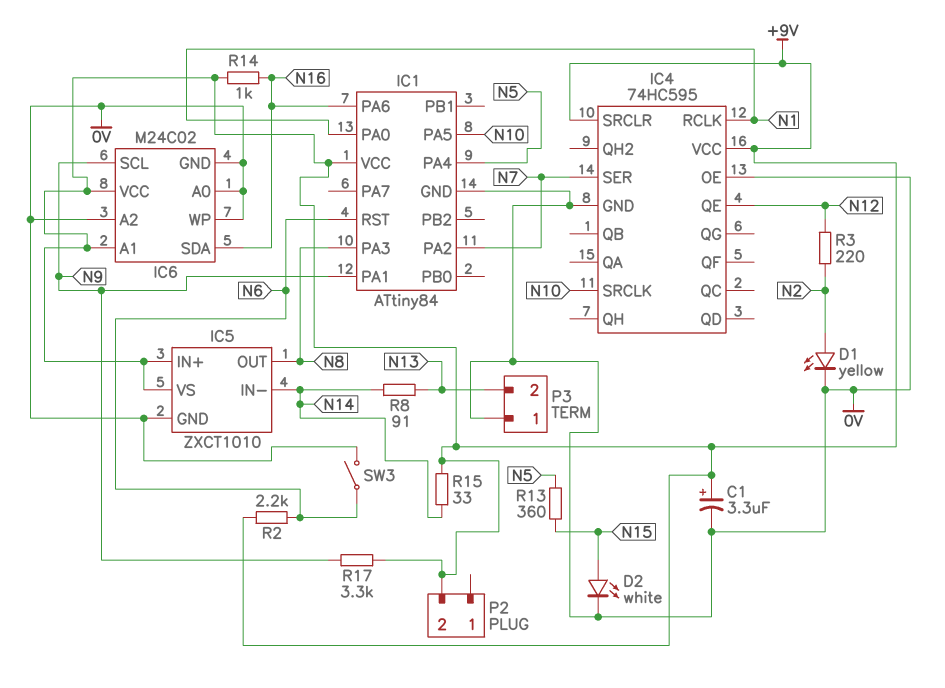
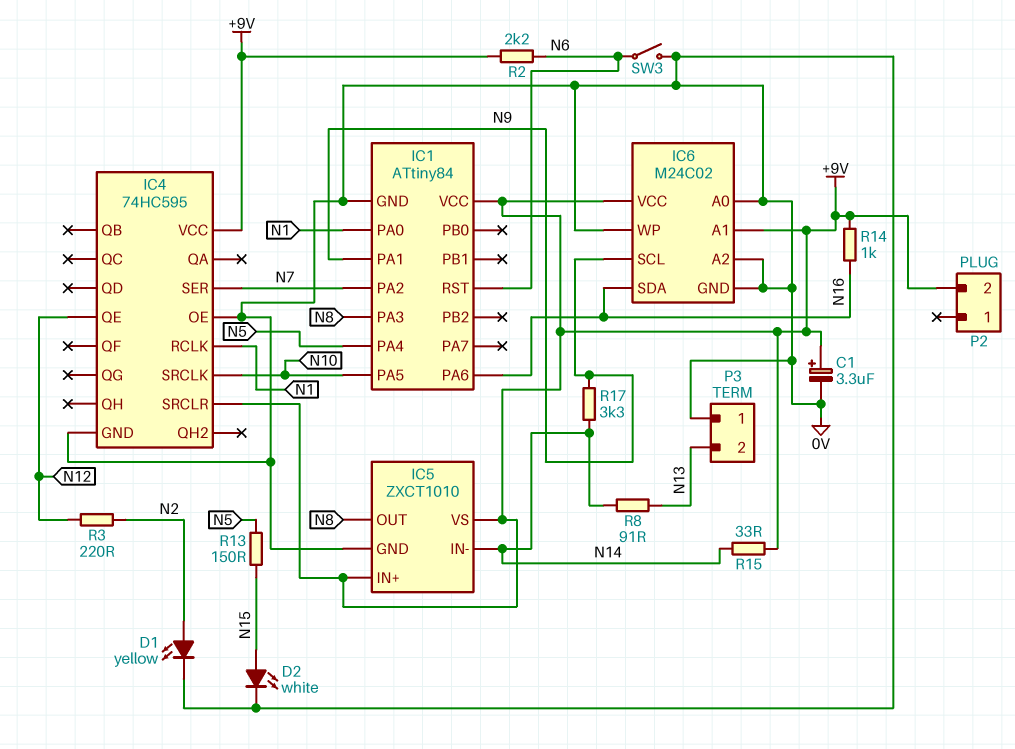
R13: 360 (N5, N15) -> 150 (N5, N15)
R17: 3.3k (+9V, N9) -> 3.3k (N9, N14)

